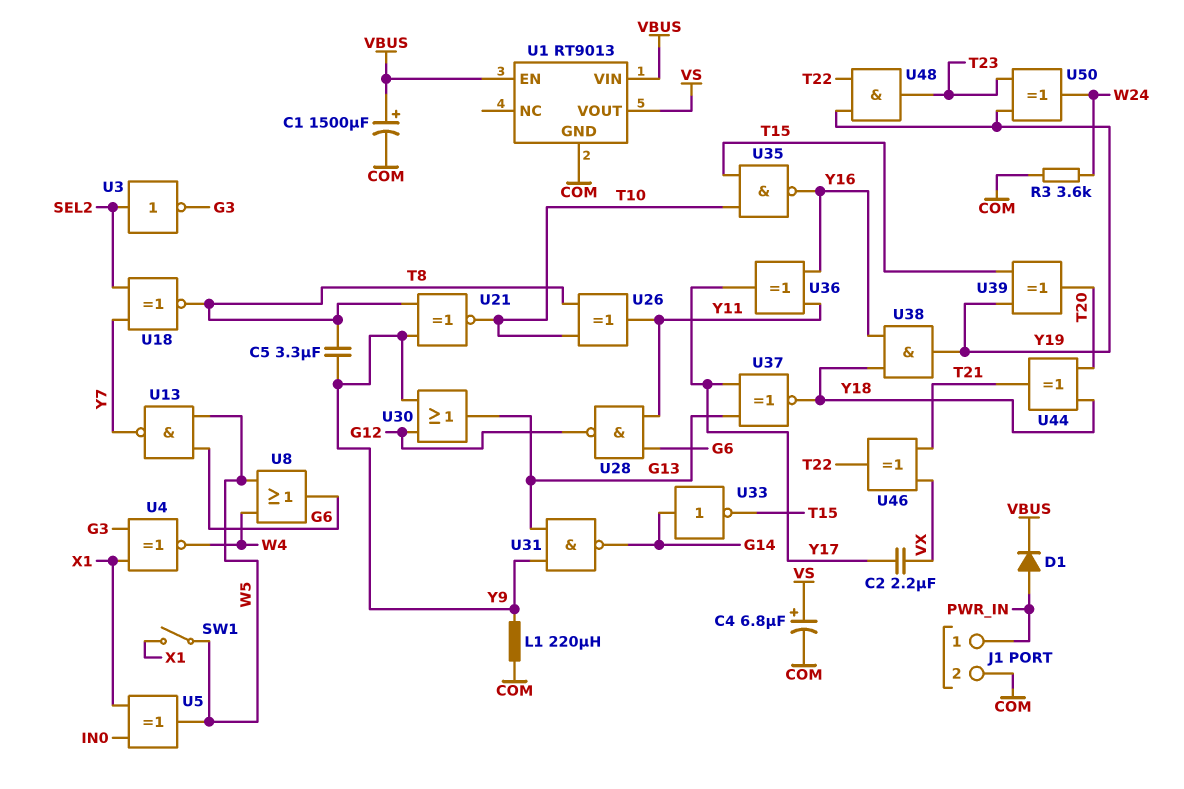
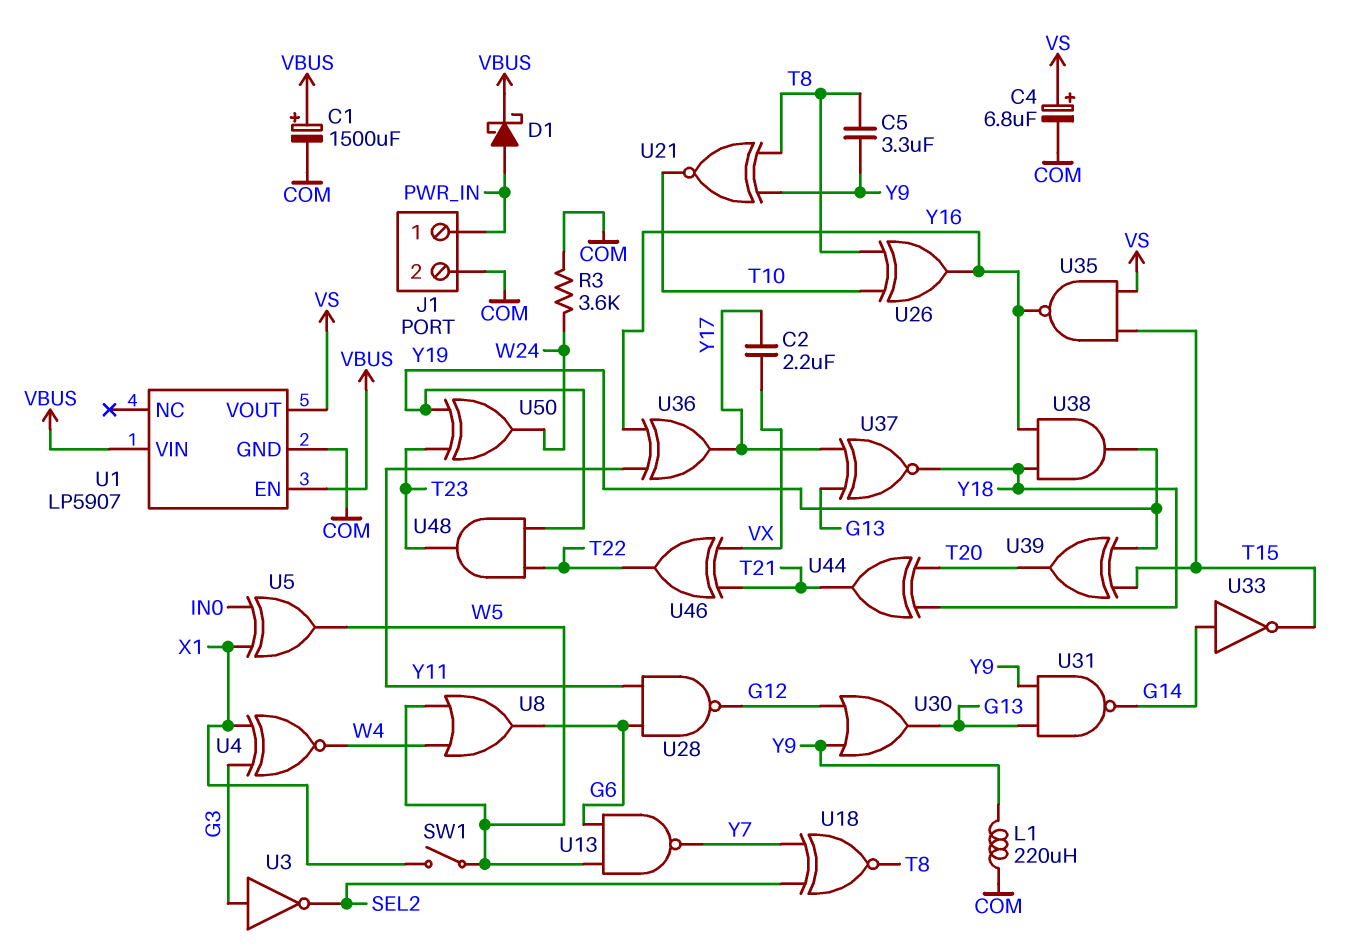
D1: diode (A PWR_IN, K VBUS) -> schottky (A PWR_IN, K VBUS)
U1: RT9013 -> LP5907
U3: NOT (in SEL2, out G3) -> NOT (in G3, out SEL2)
U26: XOR (in T8, in T10, out Y11) -> XOR (in T8, in T10, out Y16)
U35: NAND (in T10, in T15, out Y16) -> NAND (in T15, in VS, out Y16)

